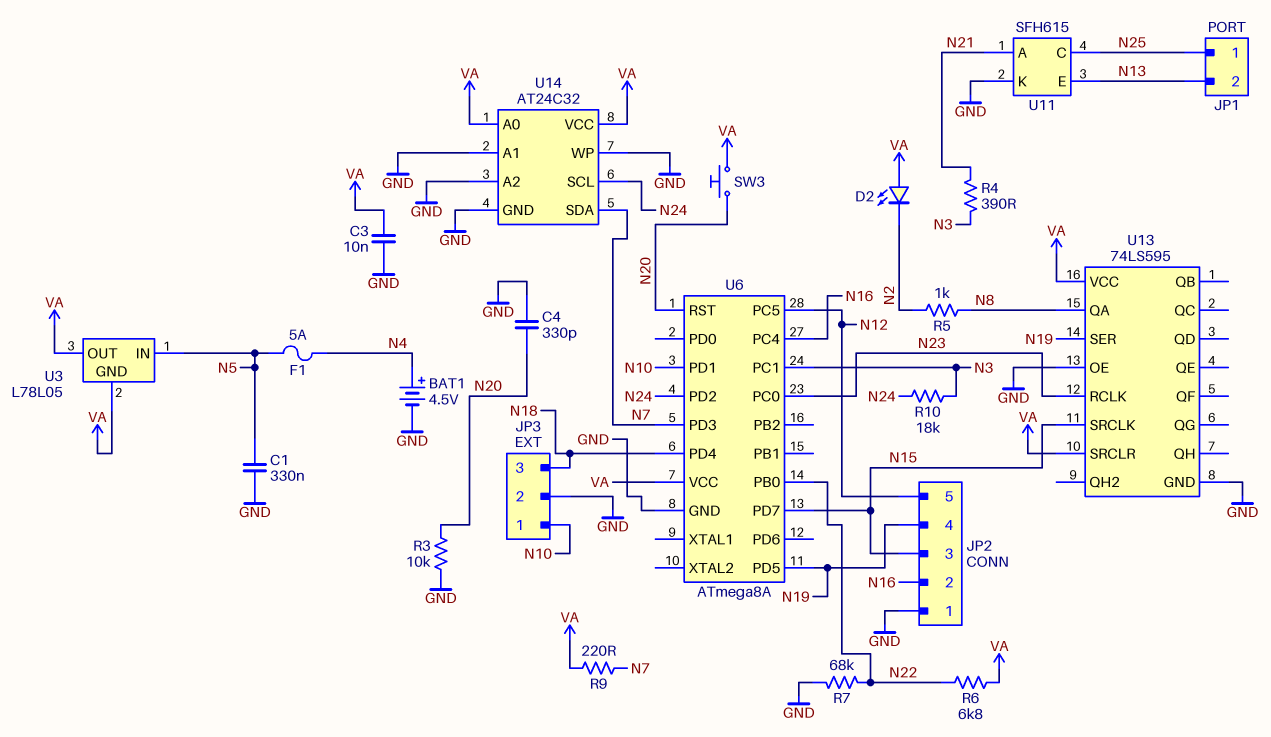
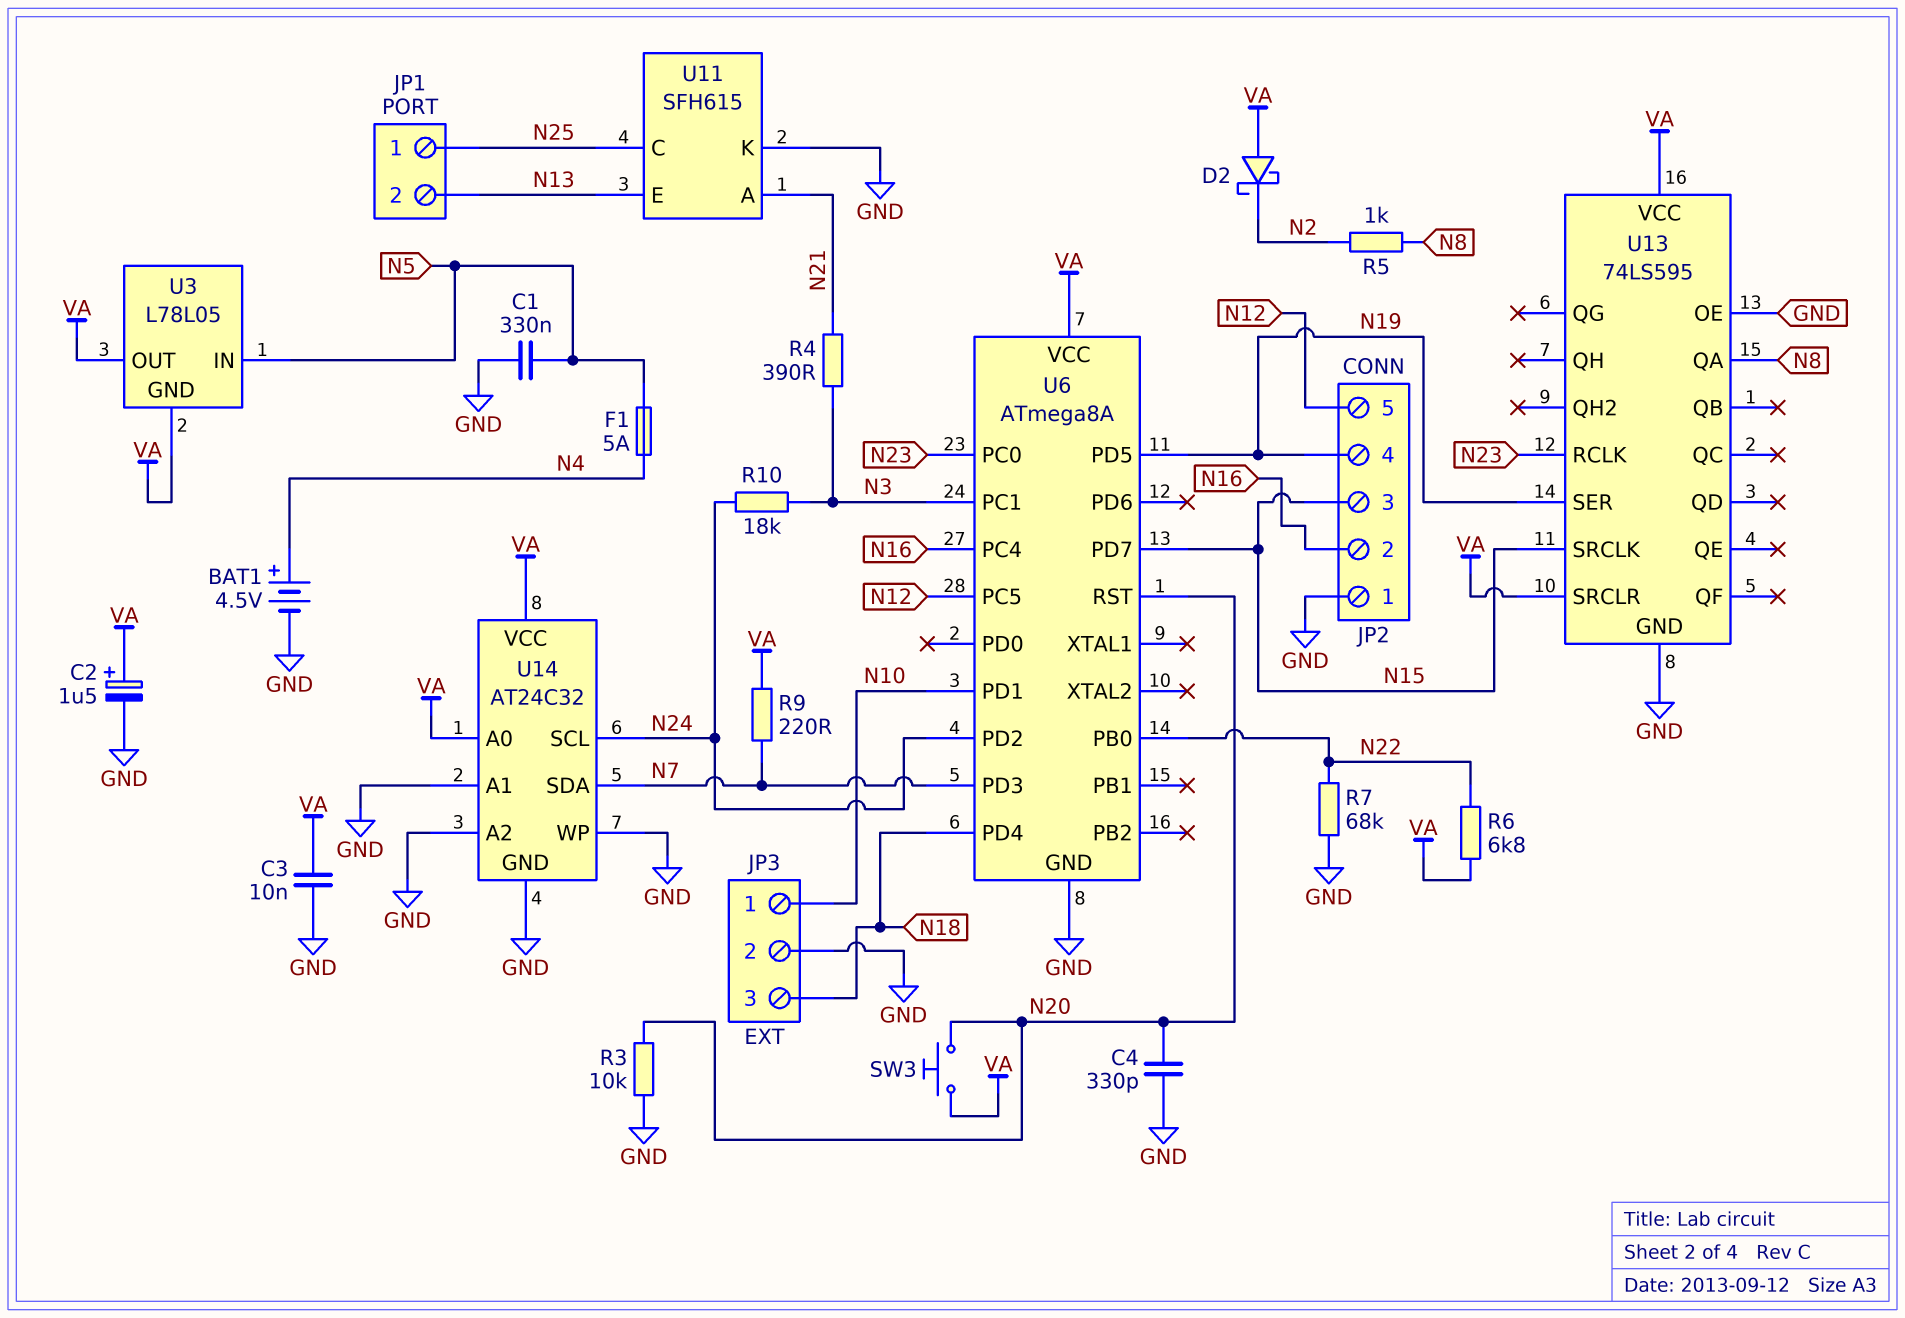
C2: none -> 1.5uF (plus VA, minus GND)
D2: LED (A VA, K N2) -> schottky (A VA, K N2)

